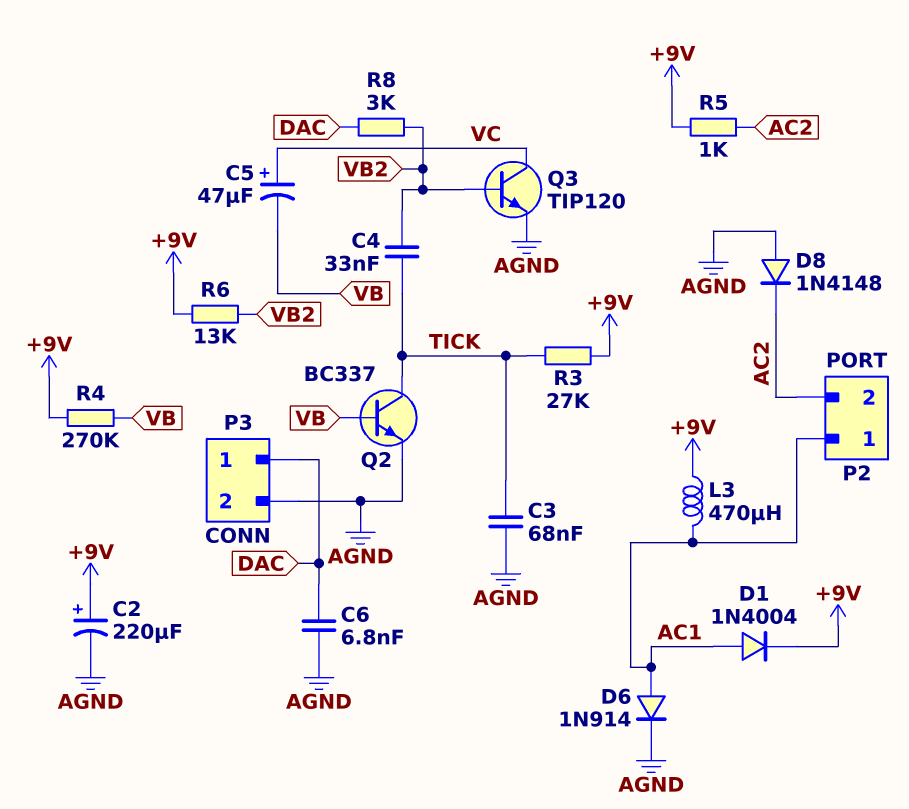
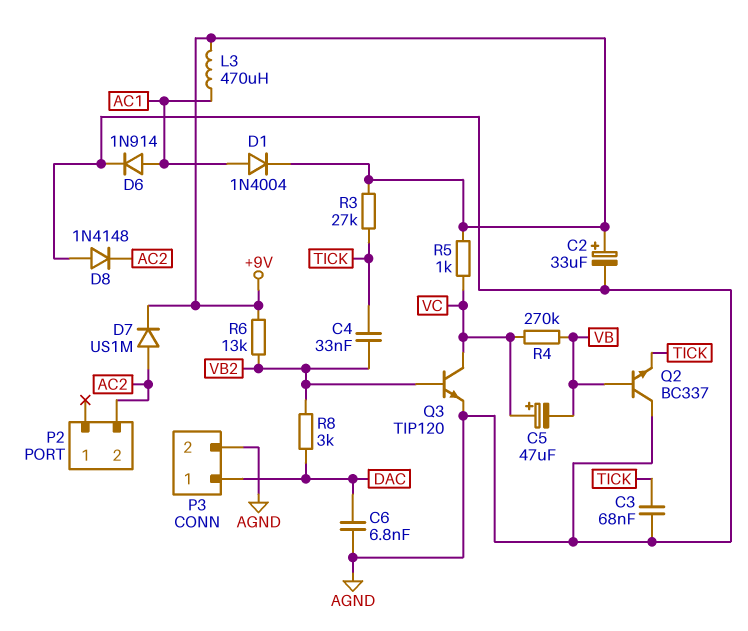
C2: 220uF (plus +9V, minus AGND) -> 33uF (plus +9V, minus AGND)
D7: none -> diode US1M (A AC2, K +9V)
P2 pin 1: AC1 -> none
Q2: NPN BC337 (B VB, C TICK, E AGND) -> NPN BC337 (B VB, C AGND, E TICK)
R4: 270k (+9V, VB) -> 270k (VB, VC)
R5: 1k (+9V, AC2) -> 1k (+9V, VC)

